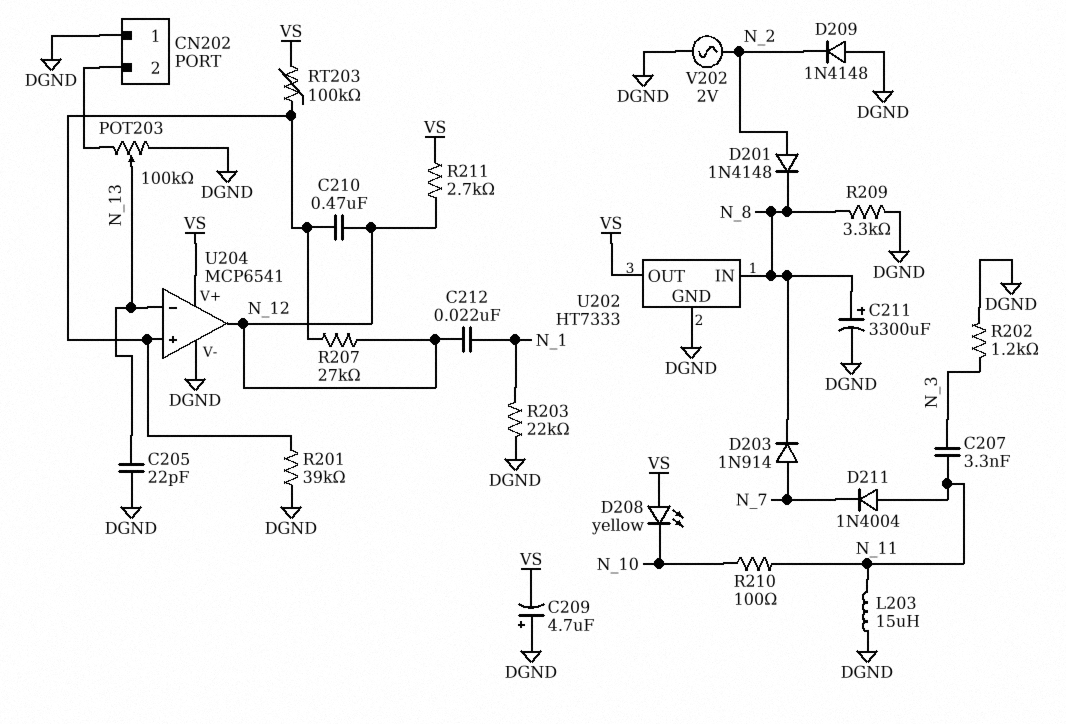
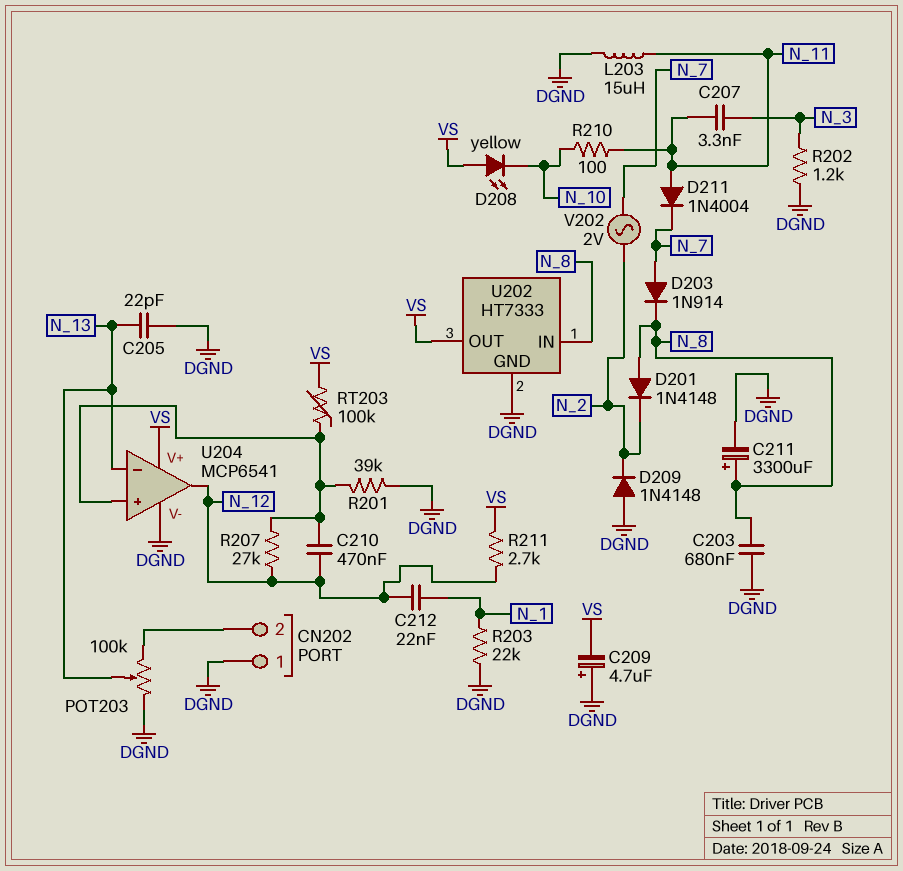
C203: none -> 680nF (DGND, N_8)
D201: diode 1N4148 (A N_2, K N_8) -> diode 1N4148 (A N_8, K N_2)
R209: 3.3k (DGND, N_8) -> none
V202: AC 2V (DGND, N_2) -> AC 2V (N_2, N_7)

